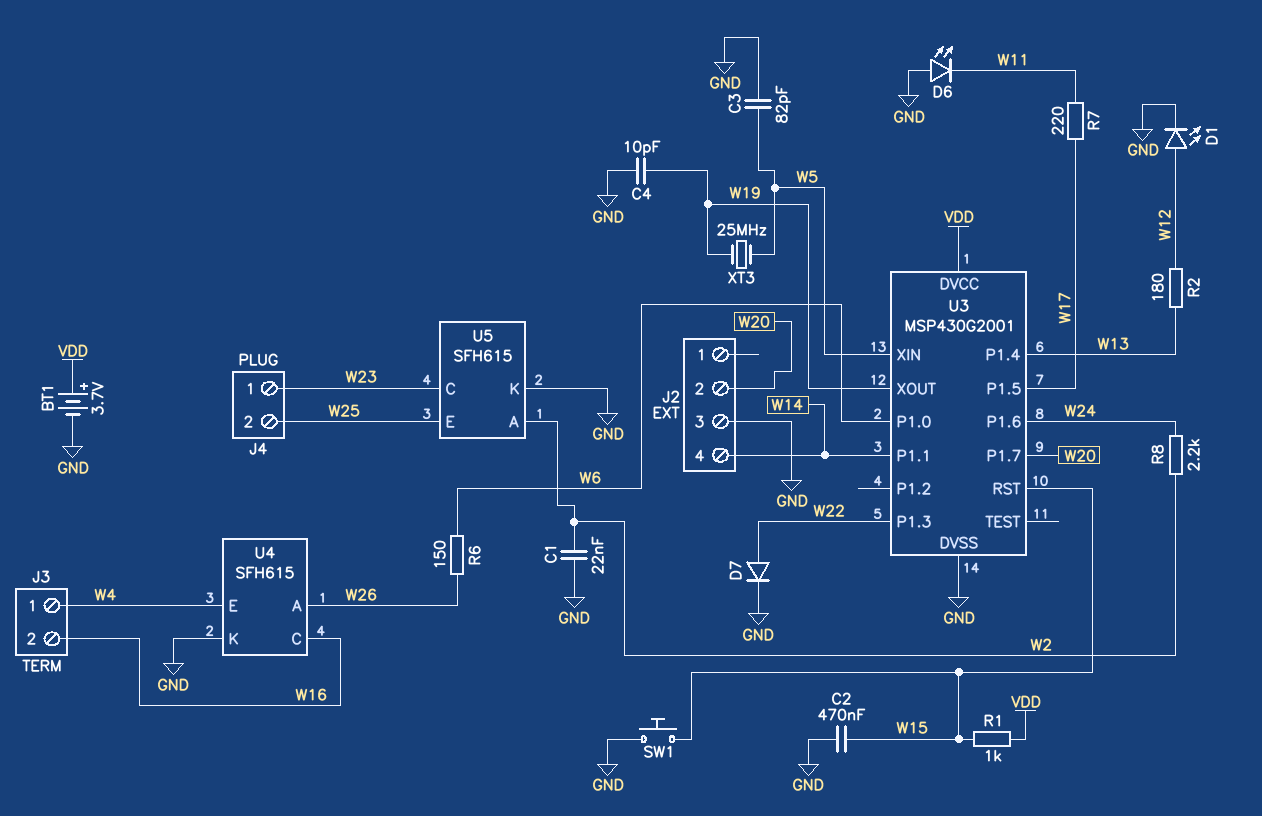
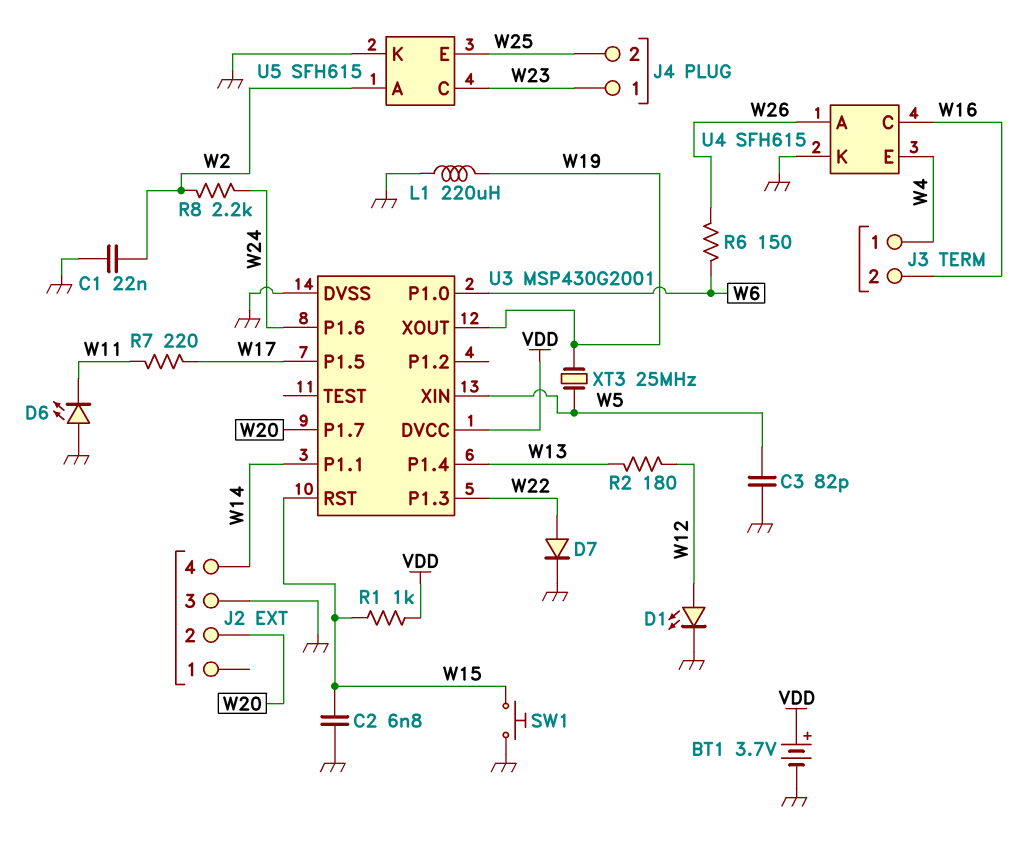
C2: 470nF (GND, W15) -> 6.8nF (GND, W15)
C4: 10pF (GND, W19) -> none
L1: none -> 220uH (GND, W19)

